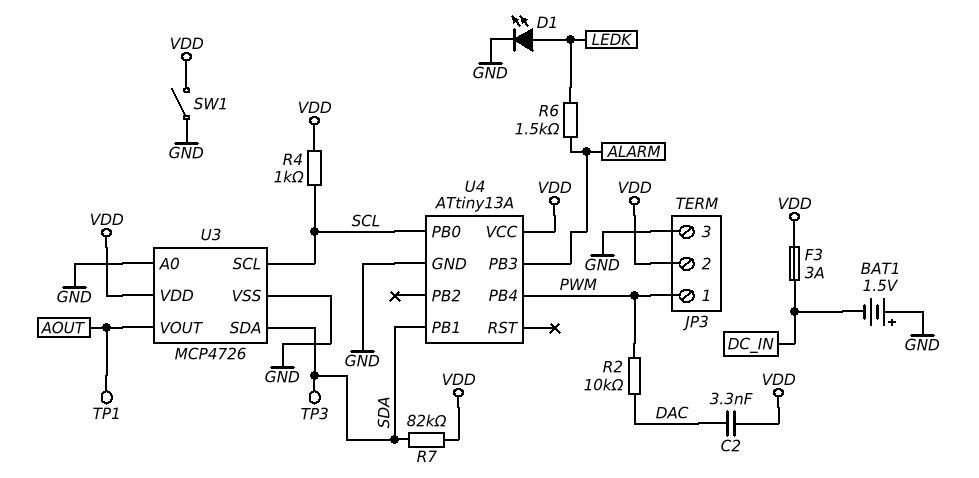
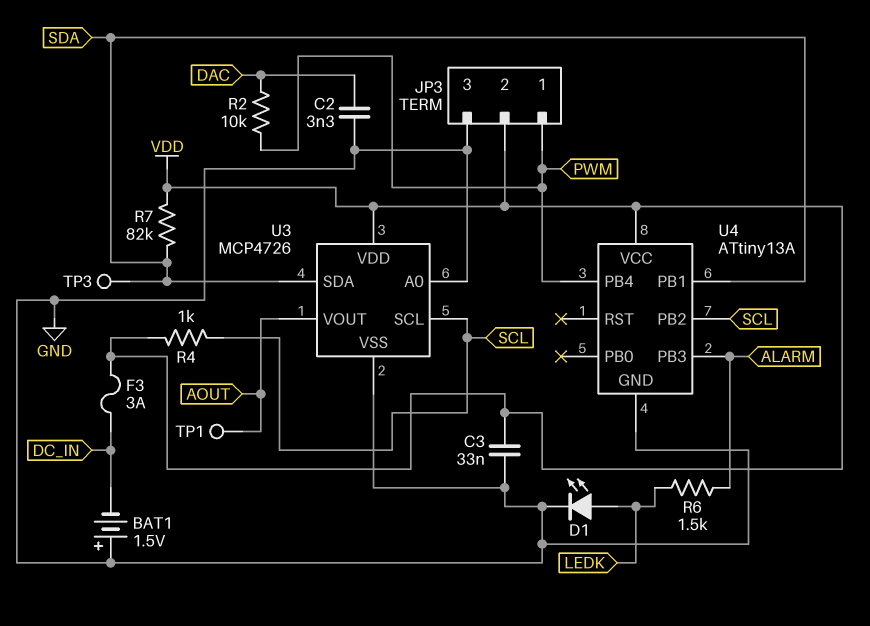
C2: 3.3nF (DAC, VDD) -> 3.3nF (DAC, GND)
C3: none -> 33nF (GND, VDD)
SW1: switch (GND, VDD) -> none
U4 pin PB0: SCL -> none
U4 pin PB2: none -> SCL

